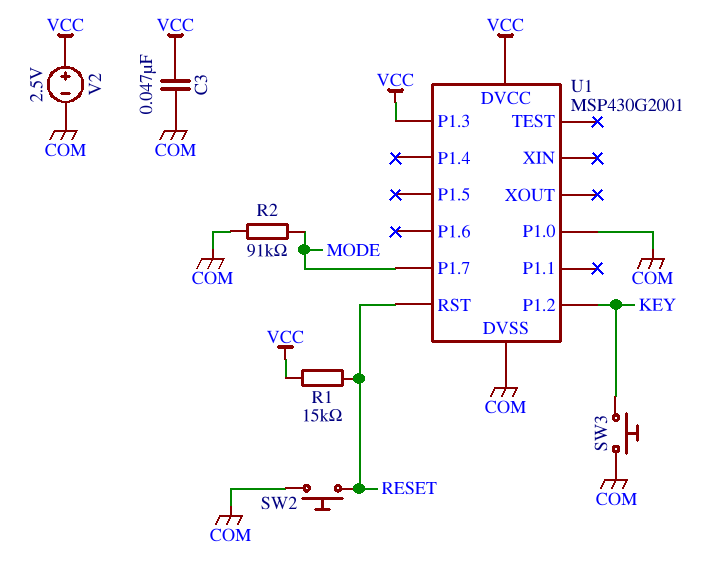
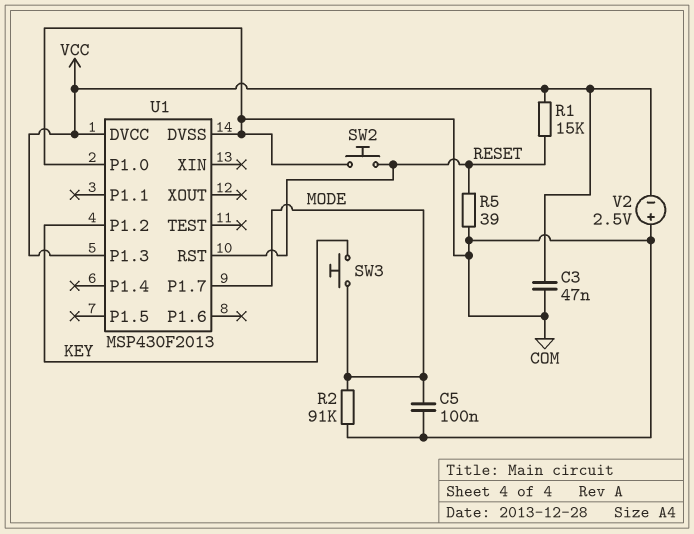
C5: none -> 100nF (COM, MODE)
R5: none -> 39 (COM, RESET)
SW3: button (COM, KEY) -> button (KEY, MODE)
U1: MSP430G2001 -> MSP430F2013
V2: 2.5V (plus VCC, minus COM) -> 2.5V (plus COM, minus VCC)

